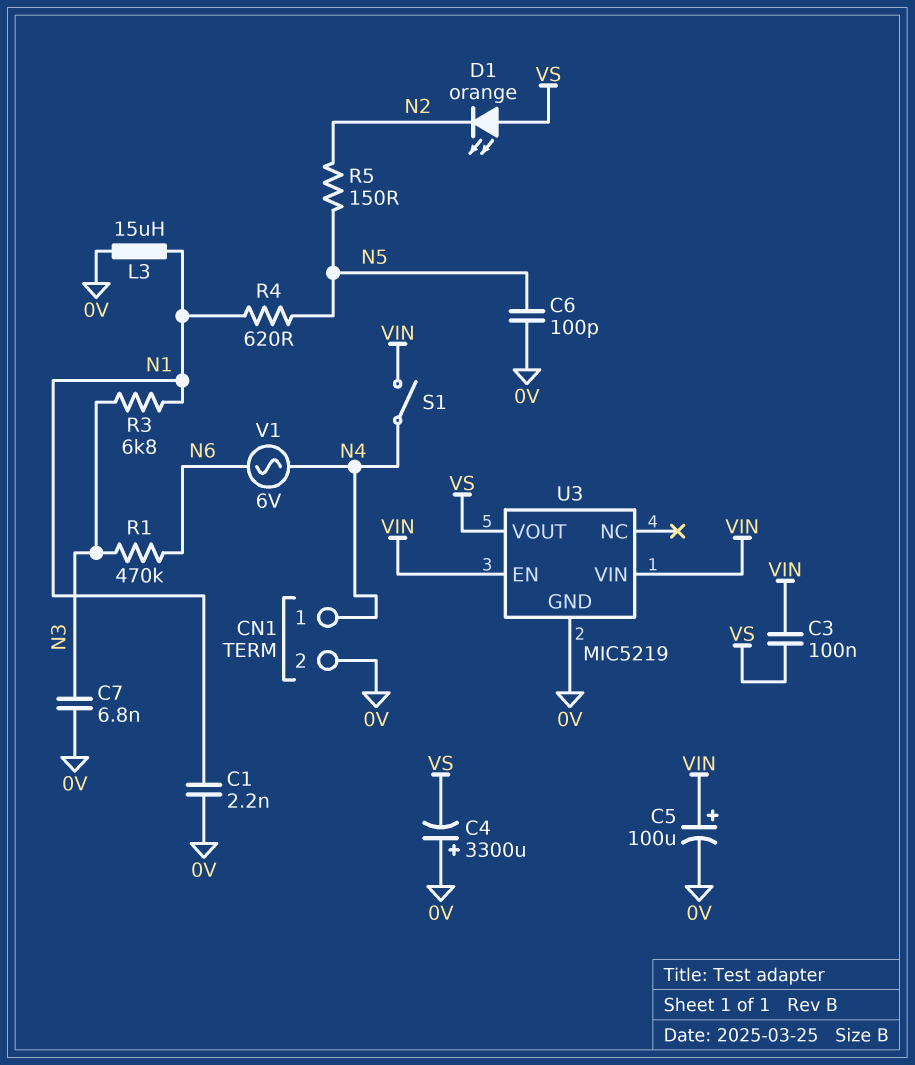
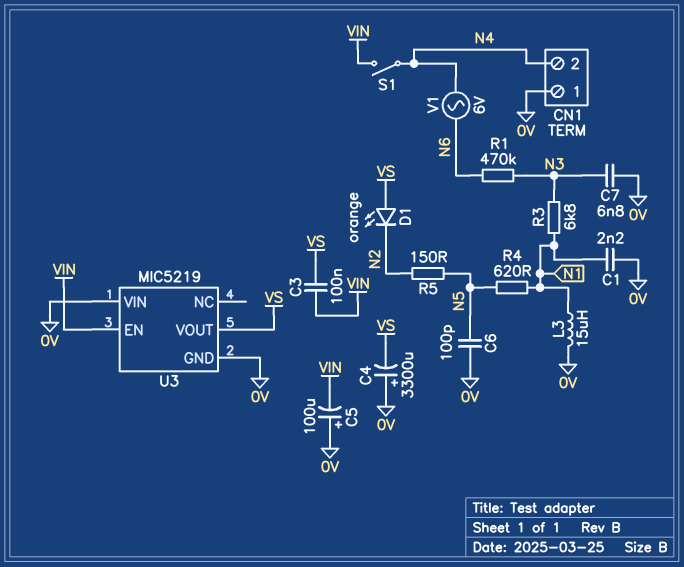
C5: 100uF (plus VIN, minus 0V) -> 100uF (plus 0V, minus VIN)
CN1 pin 1: N4 -> 0V
CN1 pin 2: 0V -> N4
U3 pin VIN: VIN -> 0V

